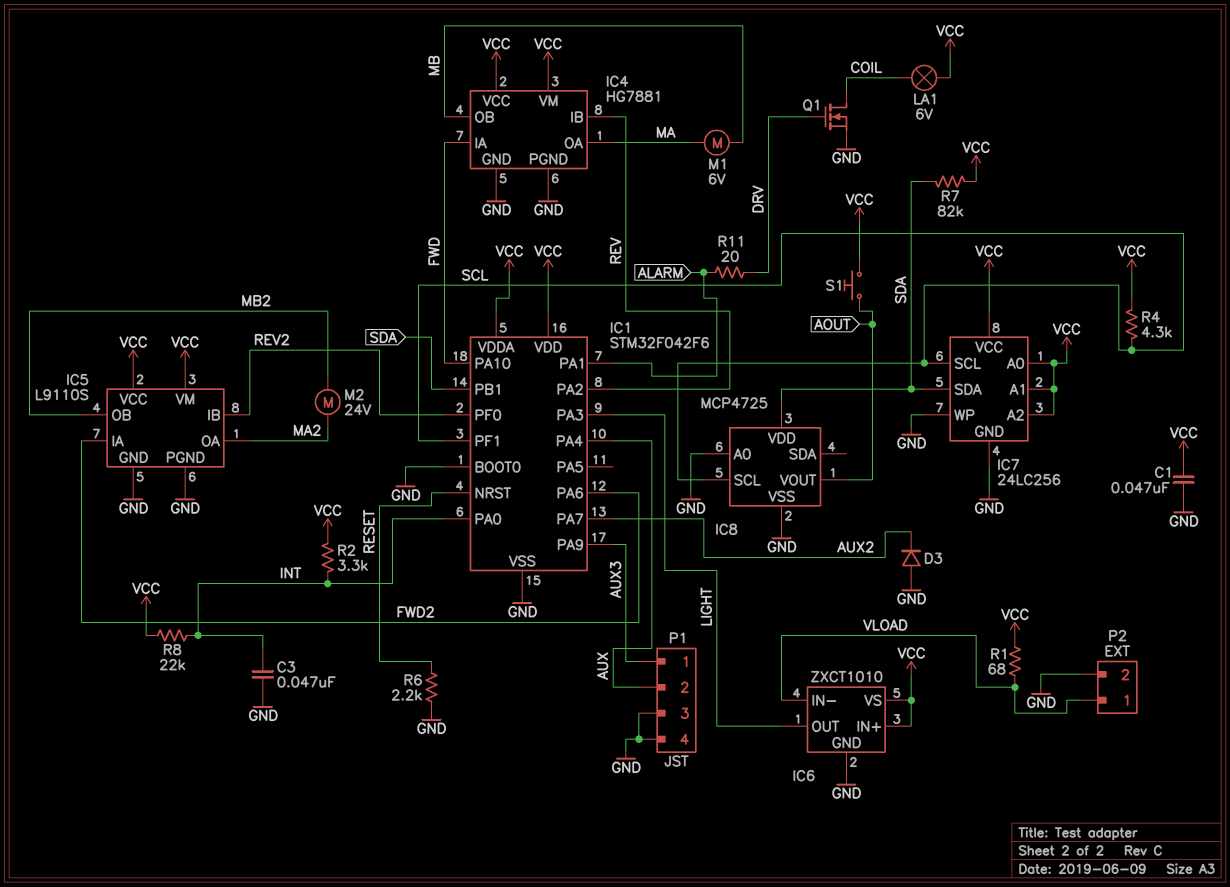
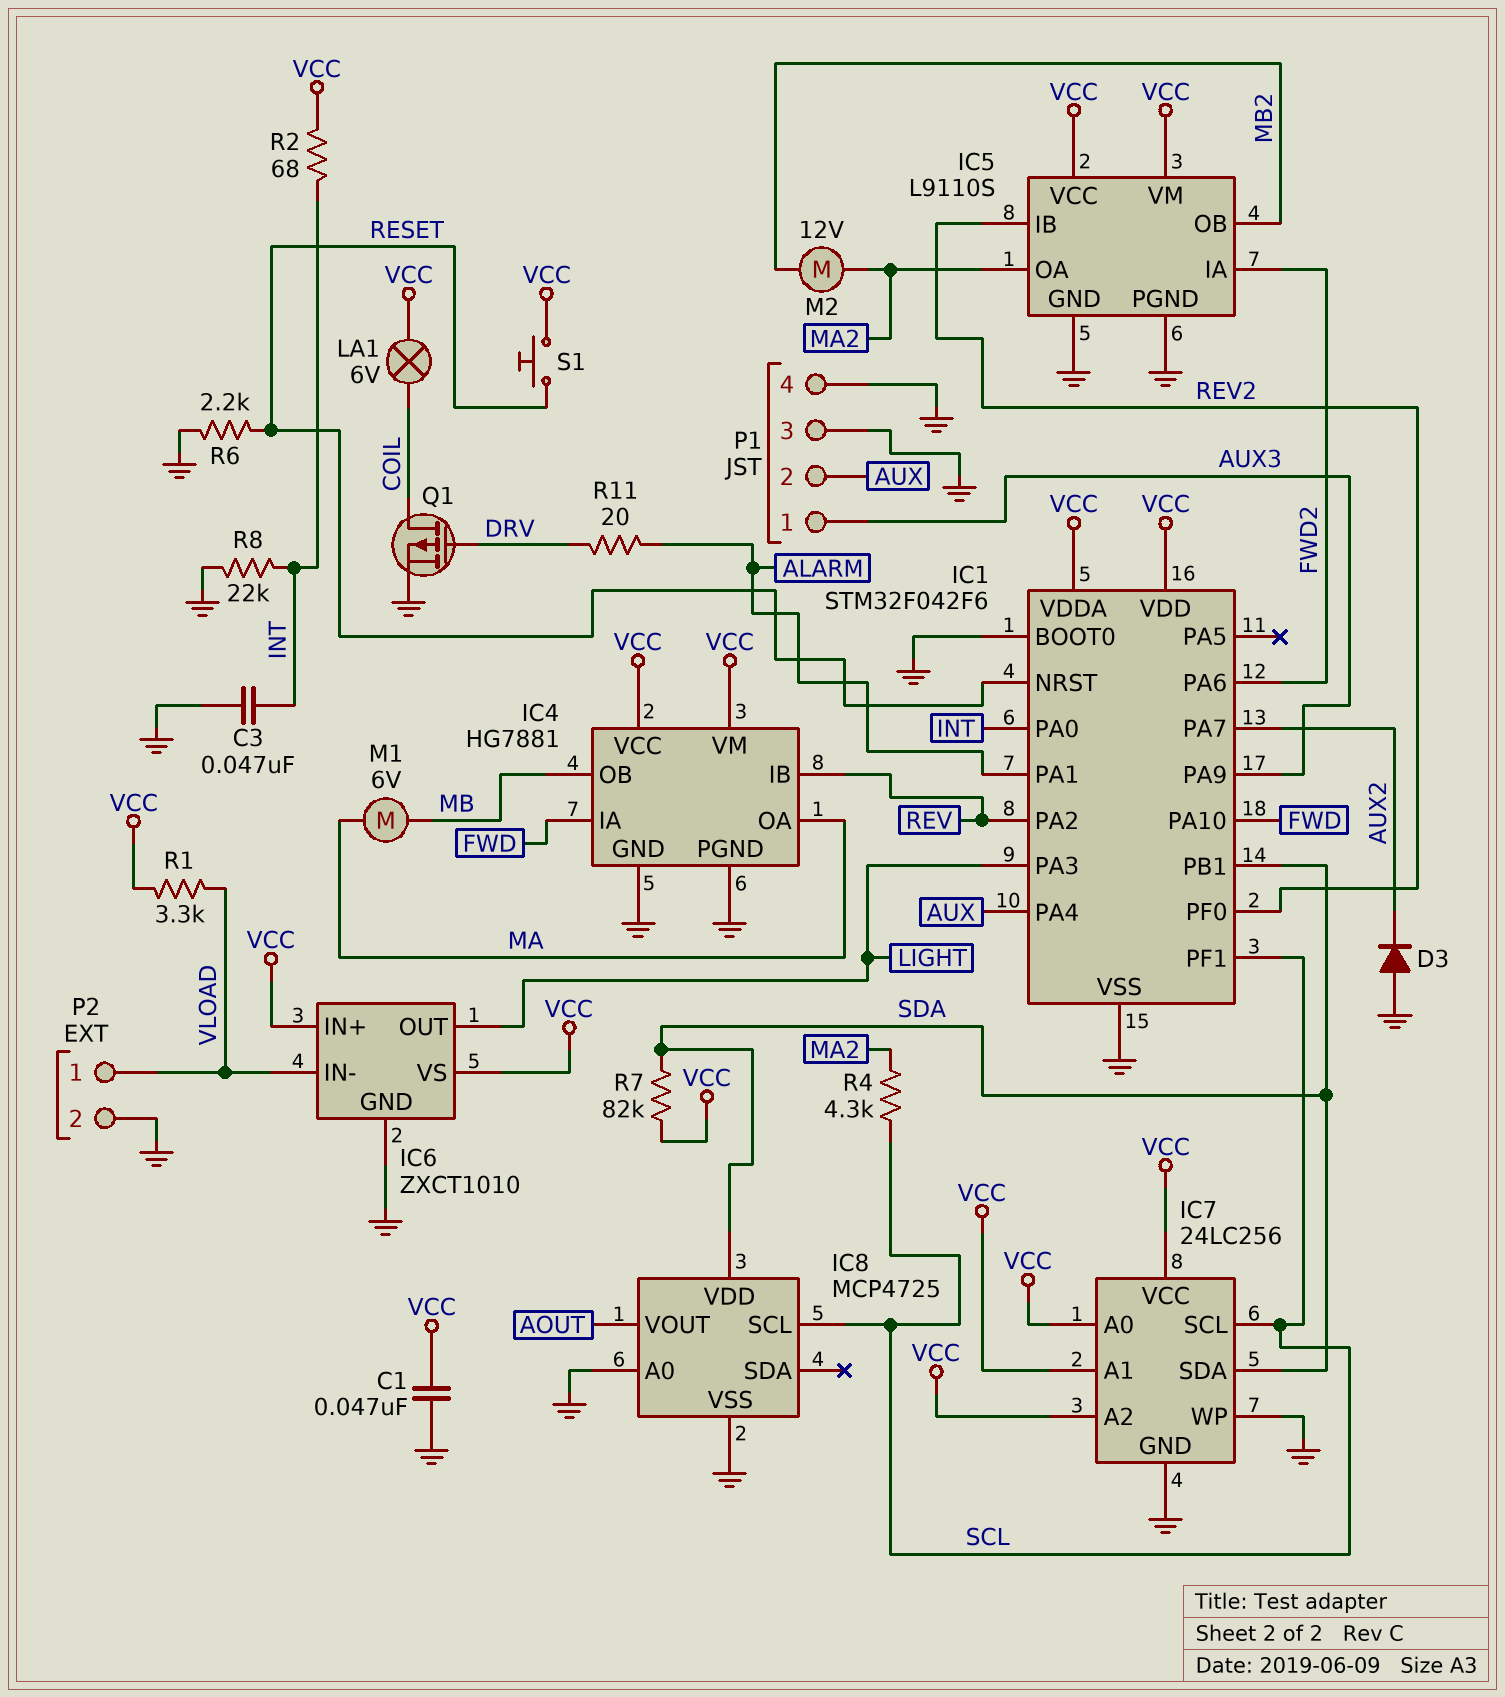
M2: motor 24V (MA2, MB2) -> motor 12V (MA2, MB2)
Q1: NMOS (G DRV, D COIL, S GND) -> PMOS (G DRV, D COIL, S GND)
R1: 68 (VCC, VLOAD) -> 3.3k (VCC, VLOAD)
R2: 3.3k (INT, VCC) -> 68 (INT, VCC)
R4: 4.3k (SCL, VCC) -> 4.3k (MA2, SCL)
R8: 22k (INT, VCC) -> 22k (GND, INT)
S1: button (AOUT, VCC) -> button (RESET, VCC)

